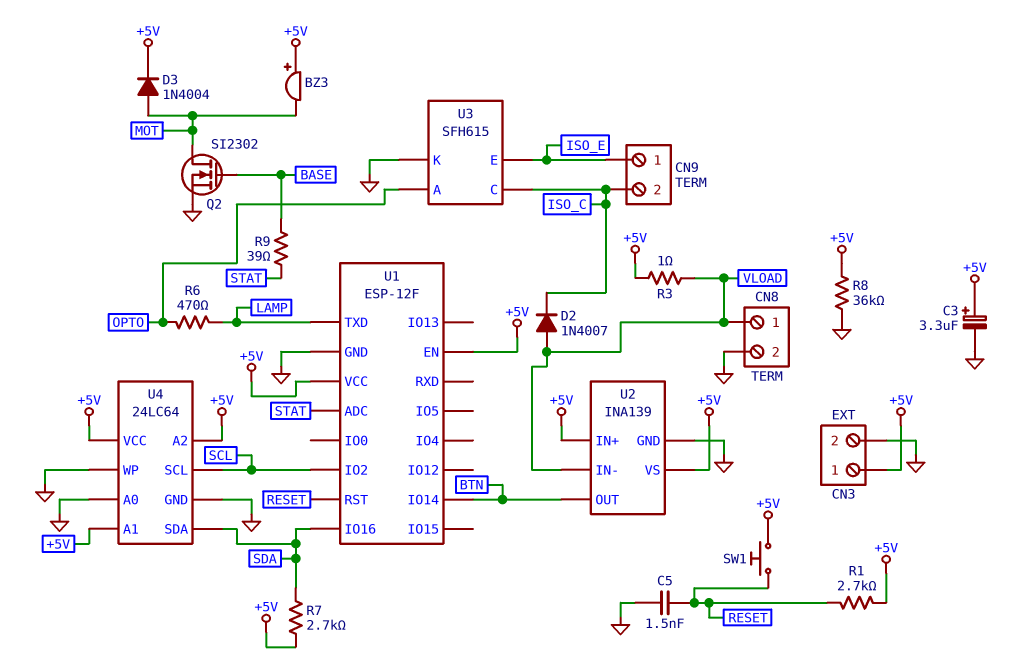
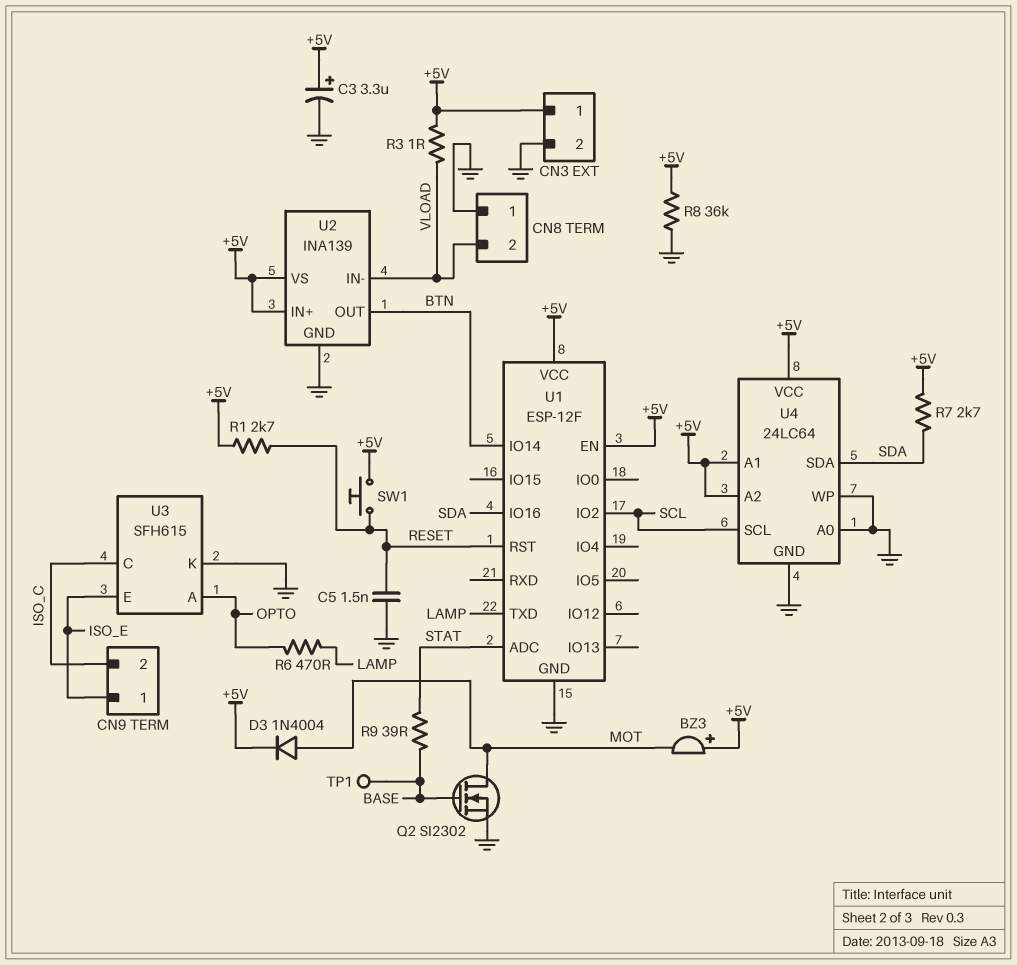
CN8 pin 1: VLOAD -> GND
CN8 pin 2: GND -> VLOAD
D2: diode 1N4007 (A VLOAD, K ISO_C) -> none
TP1: none -> test point (BASE)

